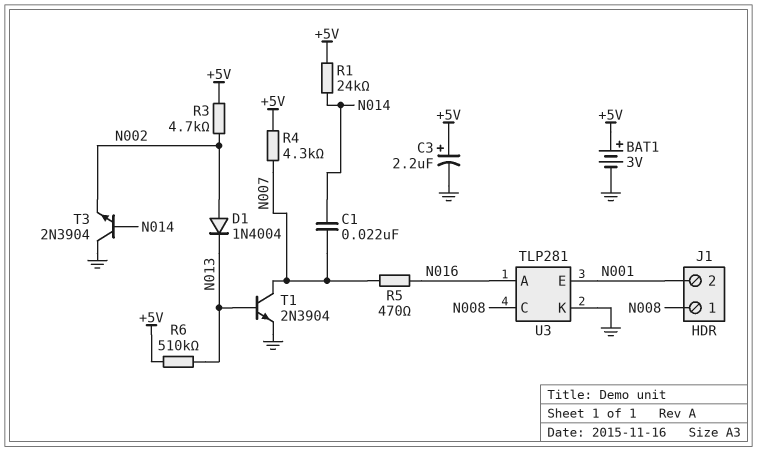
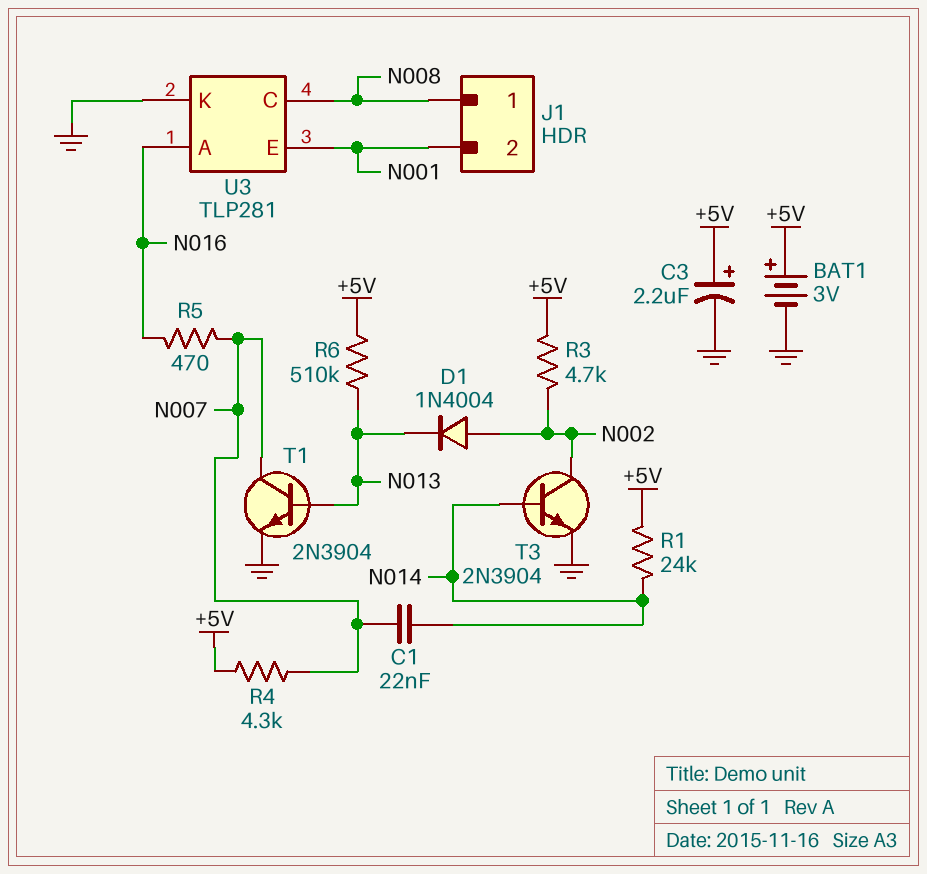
T3: NPN 2N3904 (B N014, C GND, E N002) -> NPN 2N3904 (B N014, C N002, E GND)

